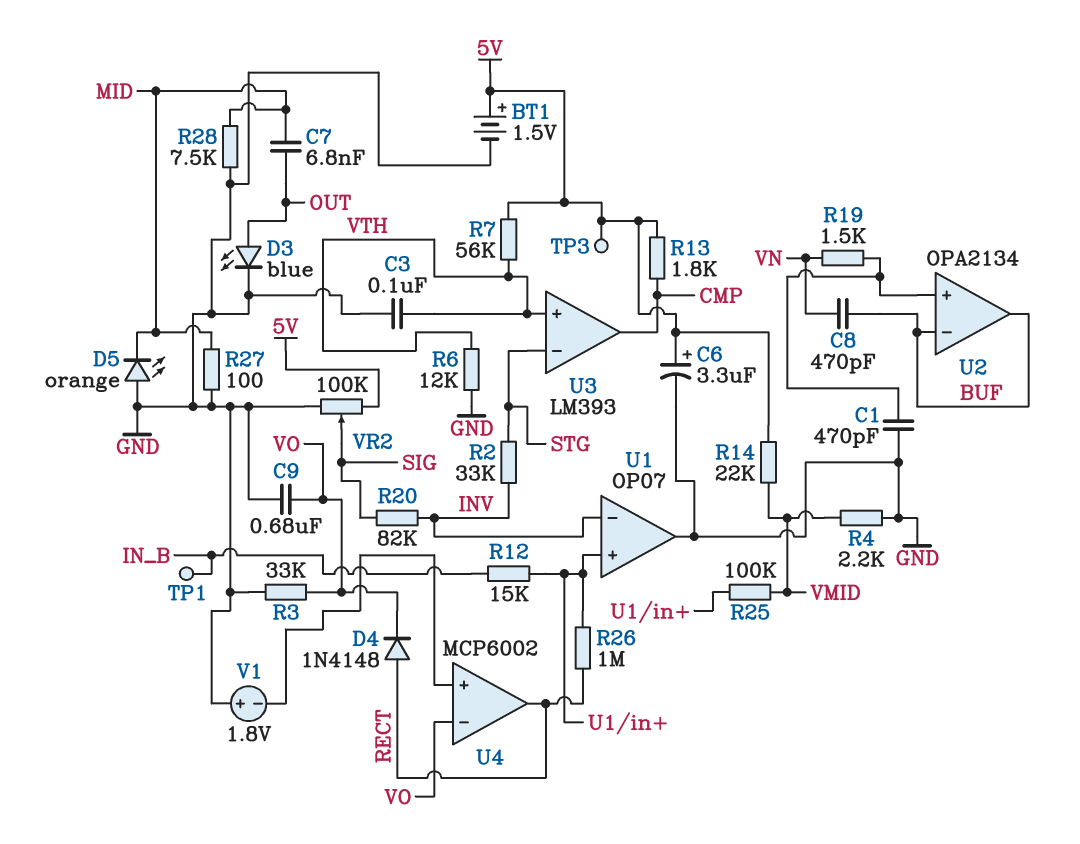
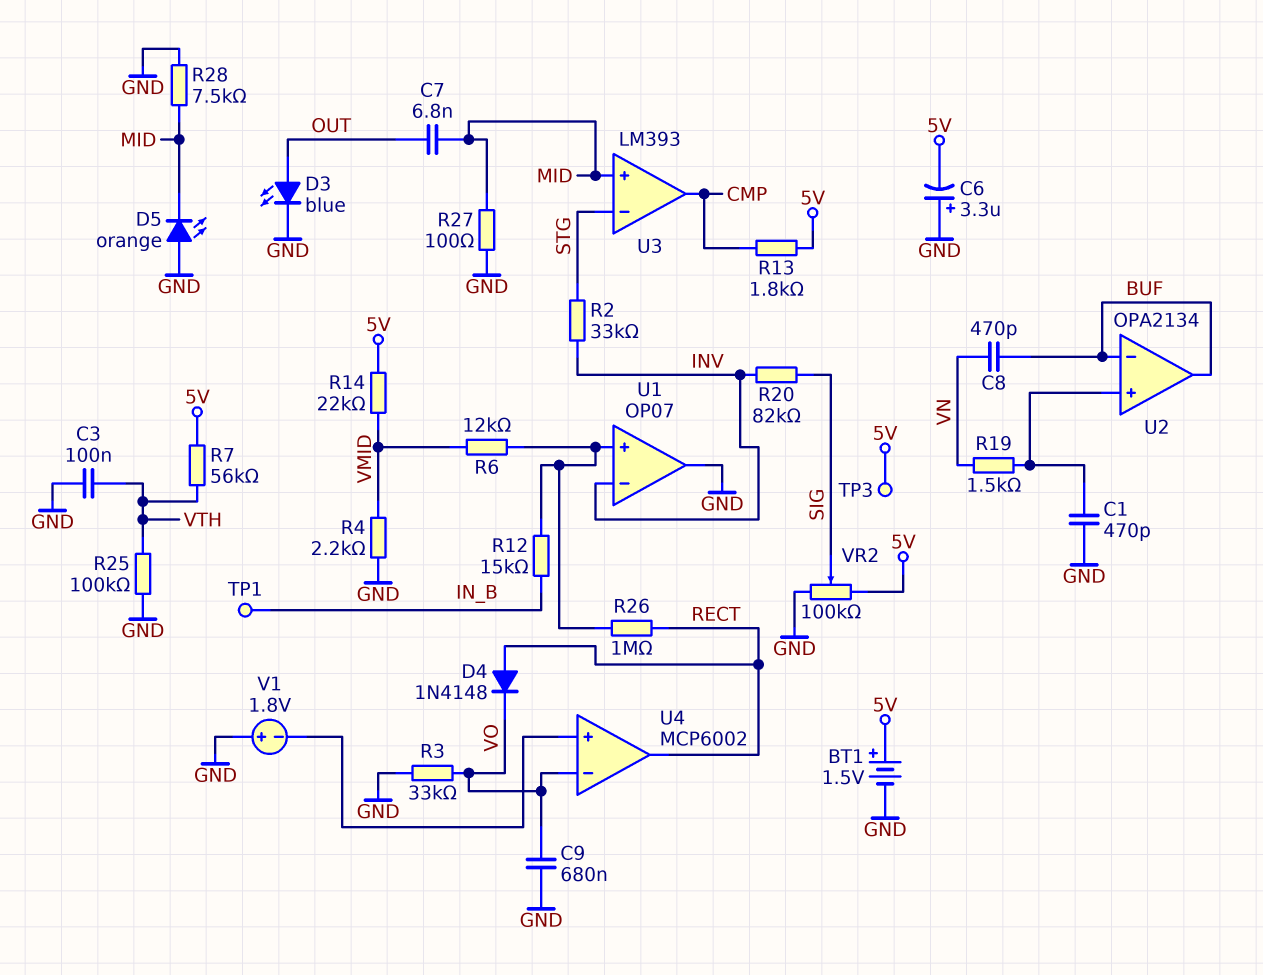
C6: 3.3uF (plus 5V, minus GND) -> 3.3uF (plus GND, minus 5V)
R6: 12k (GND, VTH) -> 12k (U1/in+, VMID)
R25: 100k (U1/in+, VMID) -> 100k (GND, VTH)
U3 pin in+: VTH -> MID

